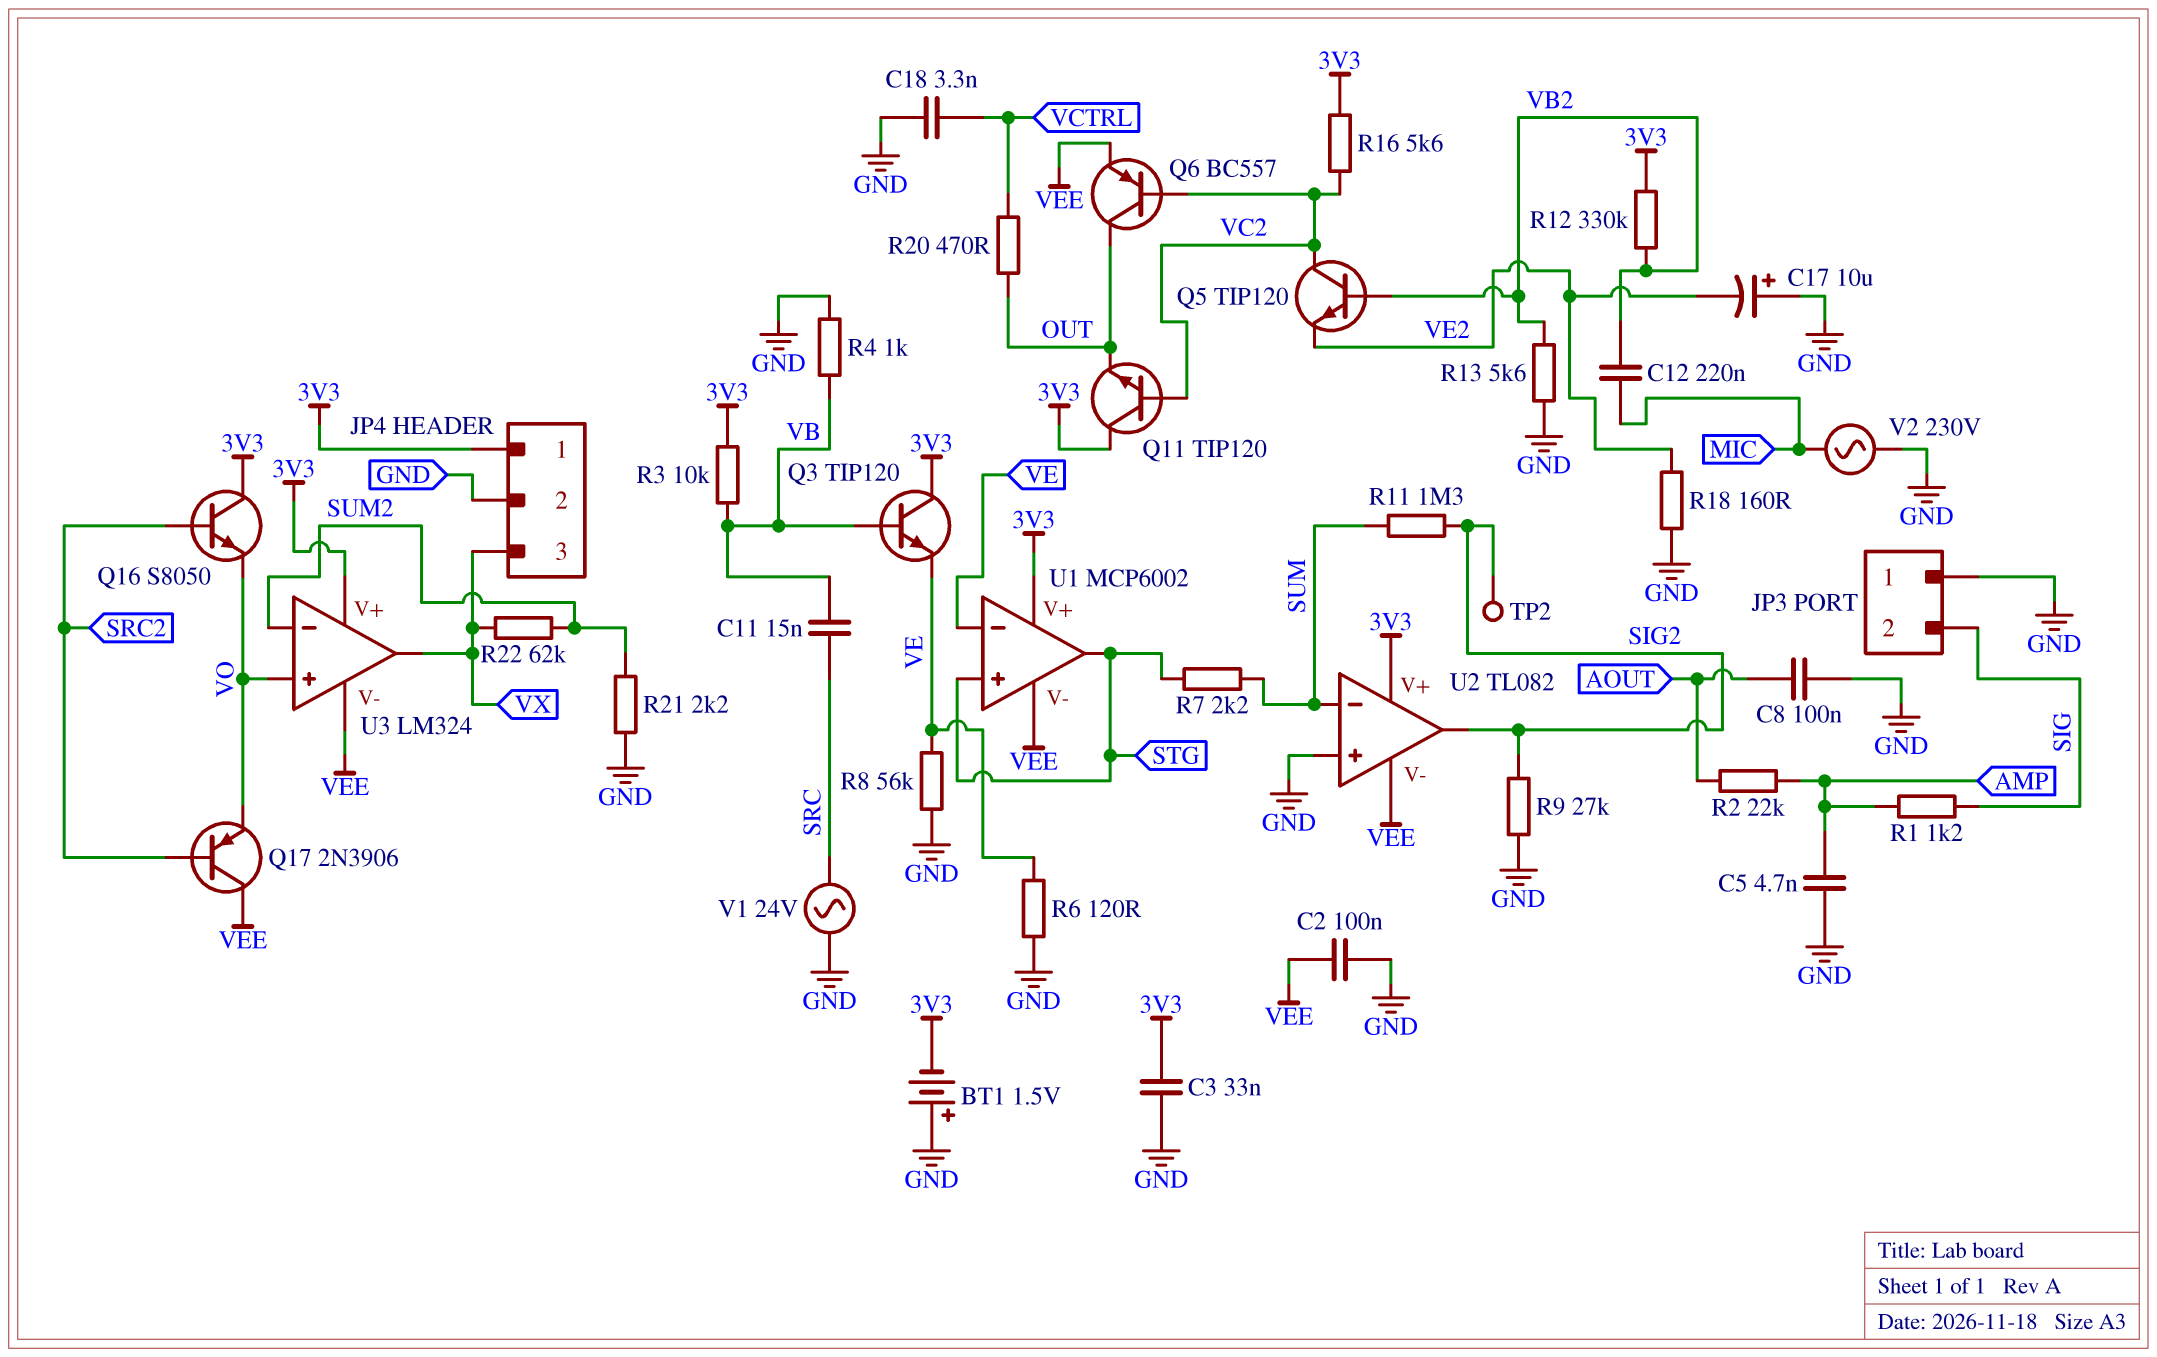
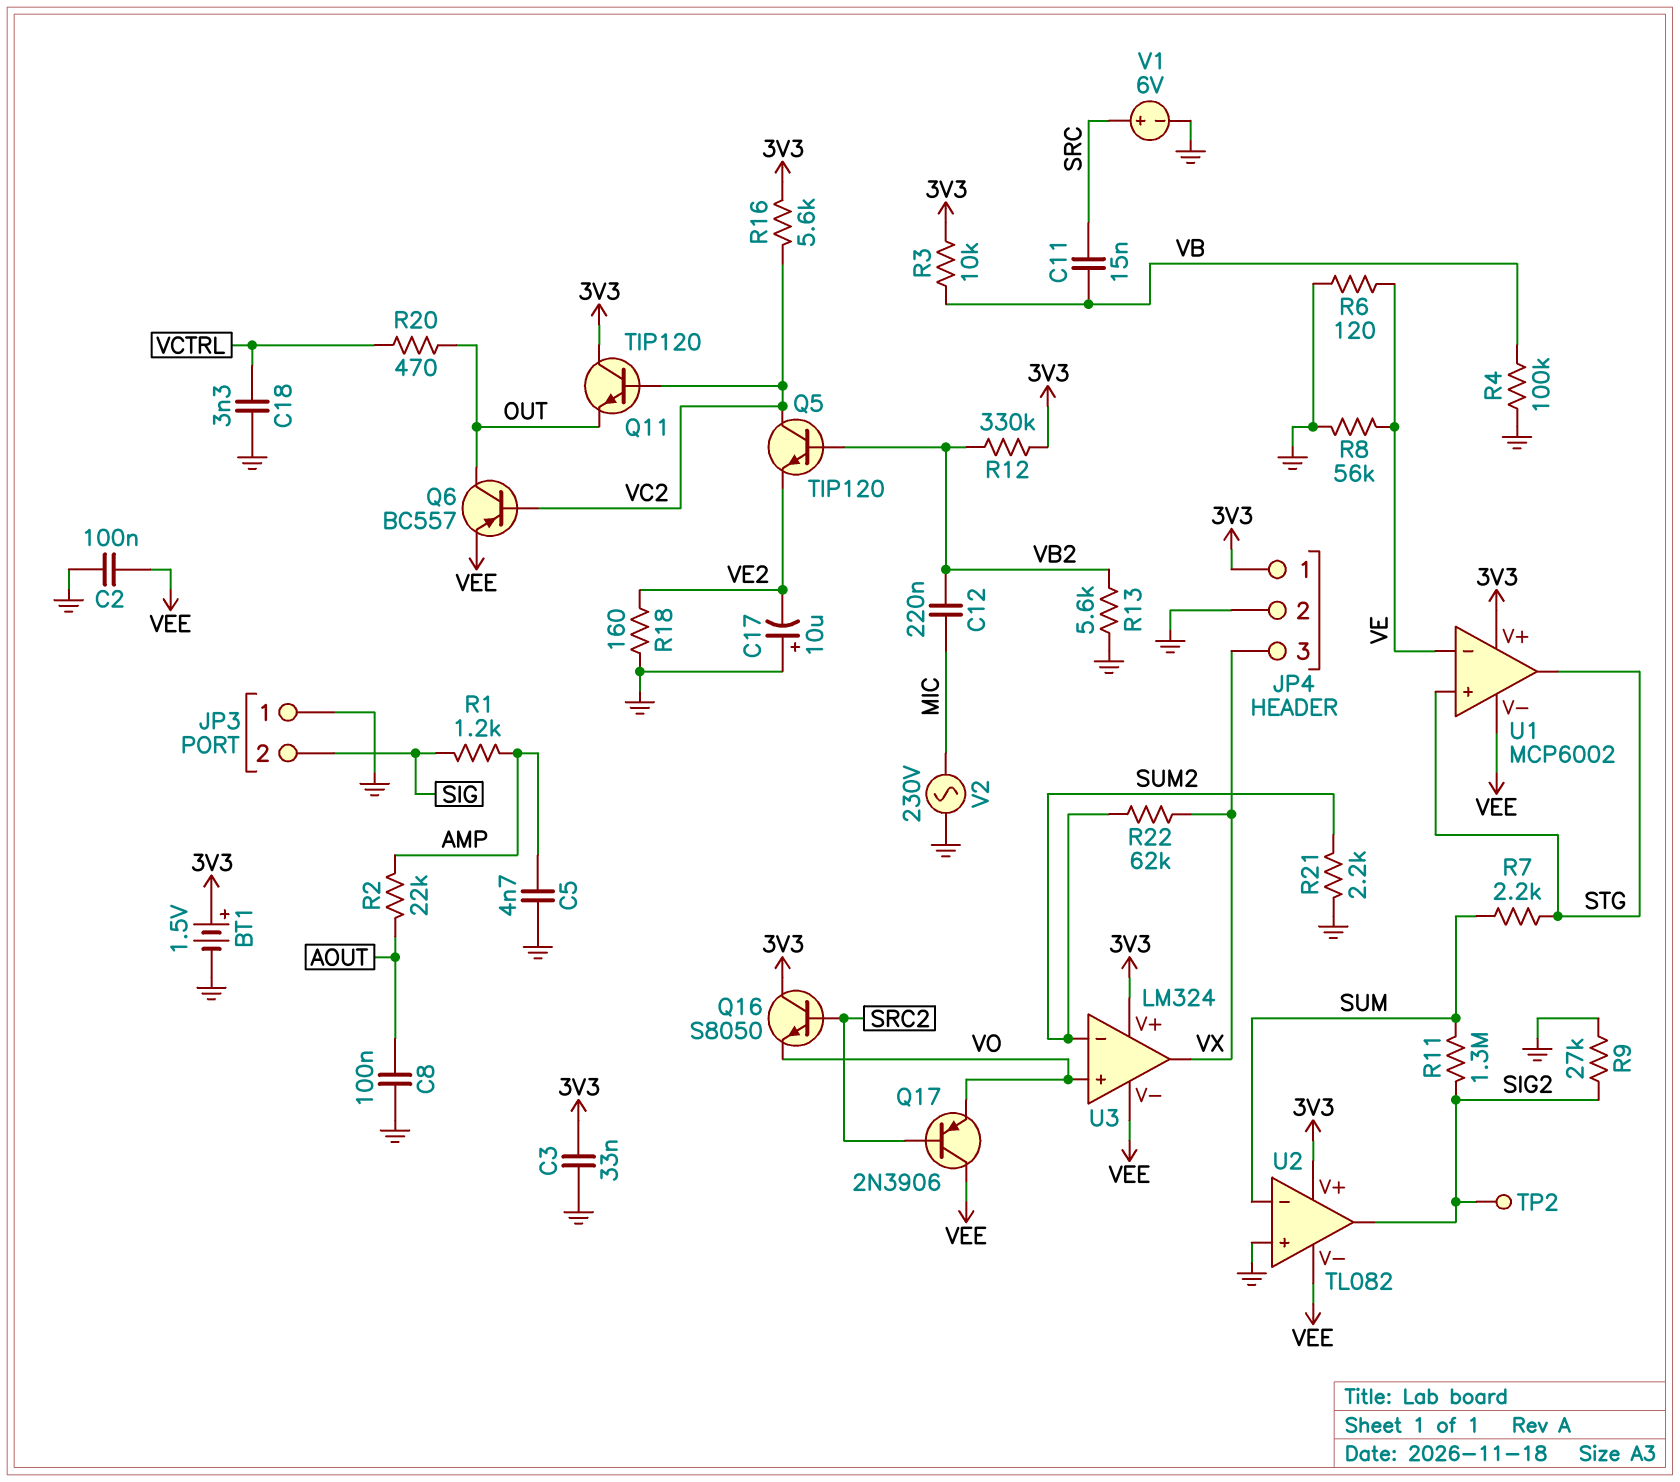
BT1: 1.5V (plus GND, minus 3V3) -> 1.5V (plus 3V3, minus GND)
Q3: NPN TIP120 (B VB, C 3V3, E VE) -> none
R4: 1k (GND, VB) -> 100k (GND, VB)
V1: AC 24V (GND, SRC) -> 6V (plus SRC, minus GND)

